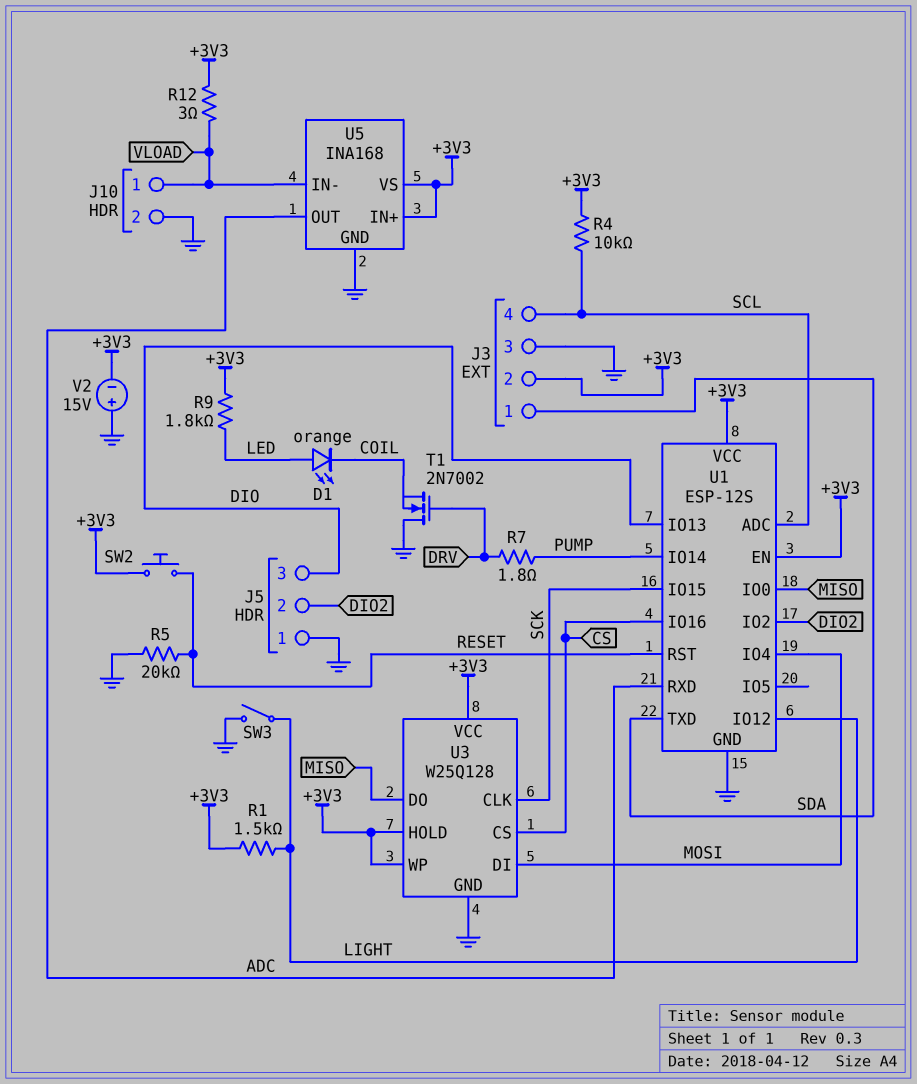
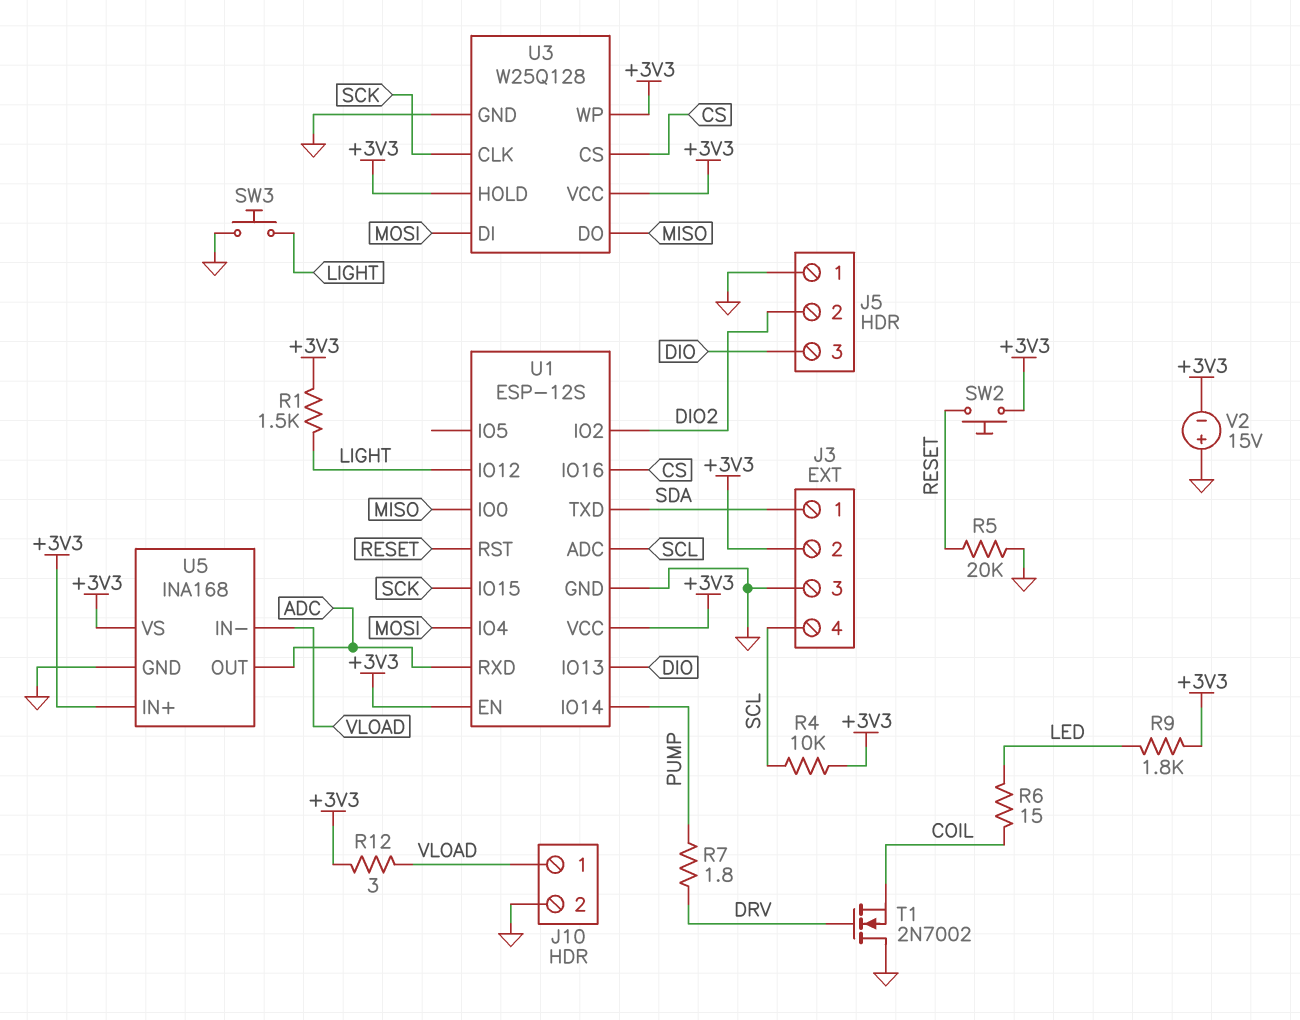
D1: LED orange (A LED, K COIL) -> none
R6: none -> 15 (COIL, LED)
SW3: switch (GND, LIGHT) -> button (GND, LIGHT)

